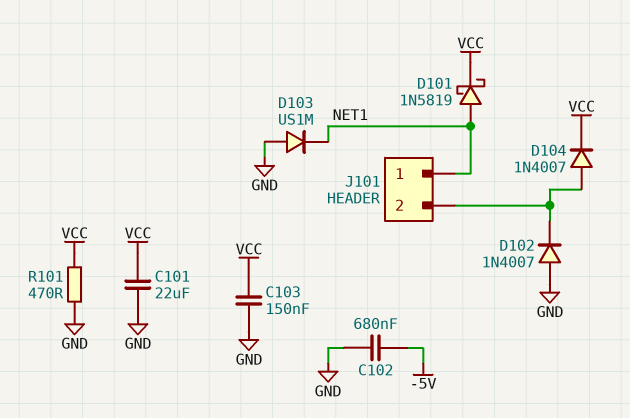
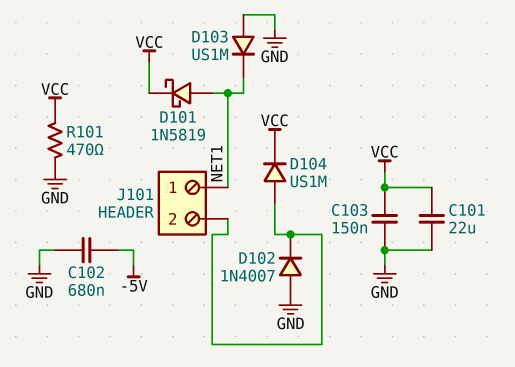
D104: diode 1N4007 (A J101/2, K VCC) -> diode US1M (A J101/2, K VCC)

